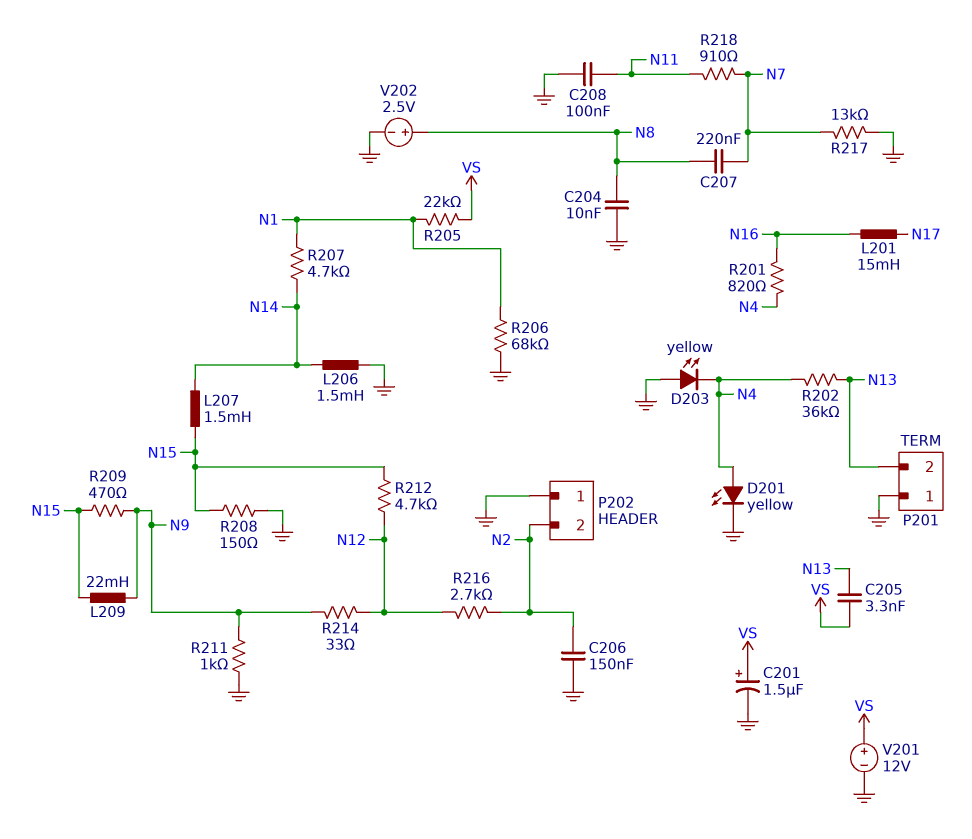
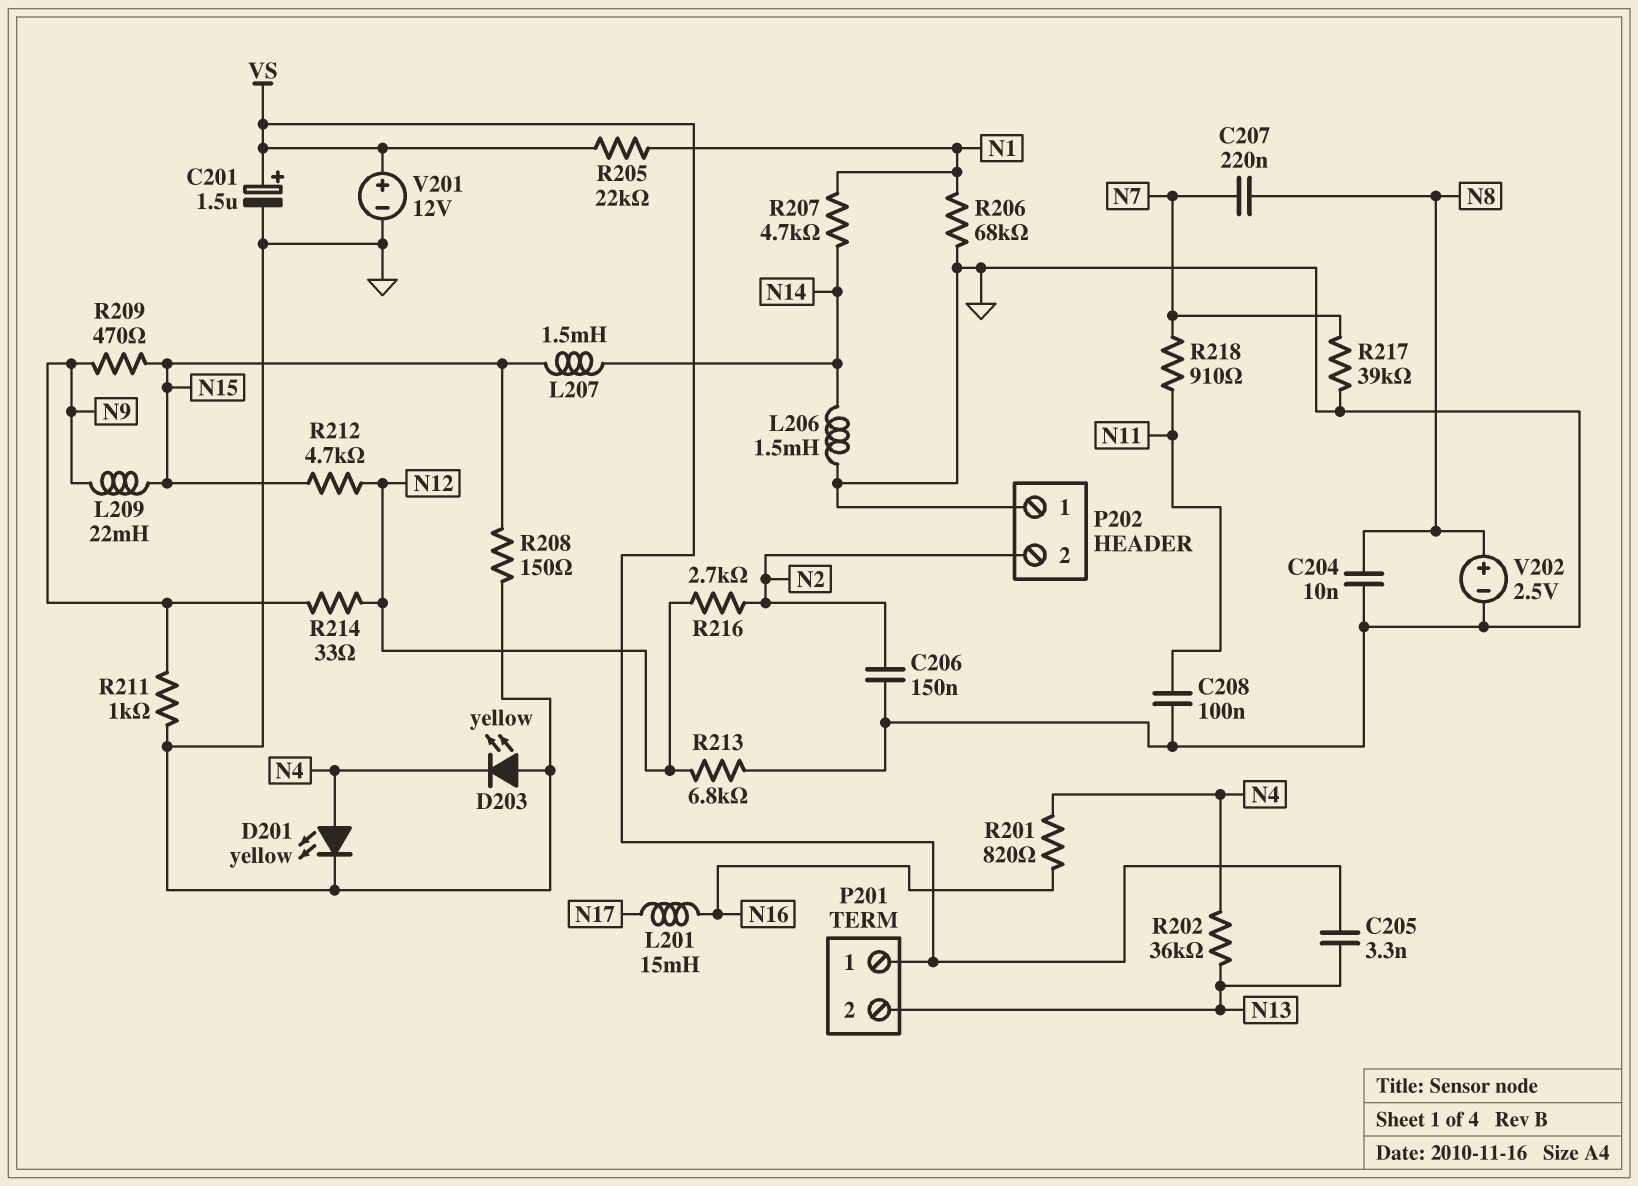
P201 pin 1: GND -> VS
R213: none -> 6.8k (GND, N12)
R217: 13k (GND, N7) -> 39k (GND, N7)

